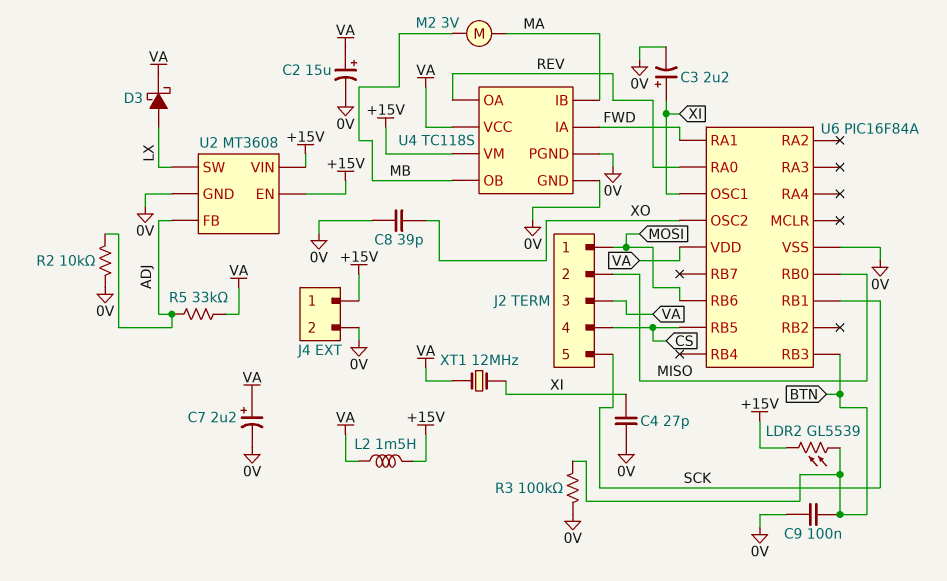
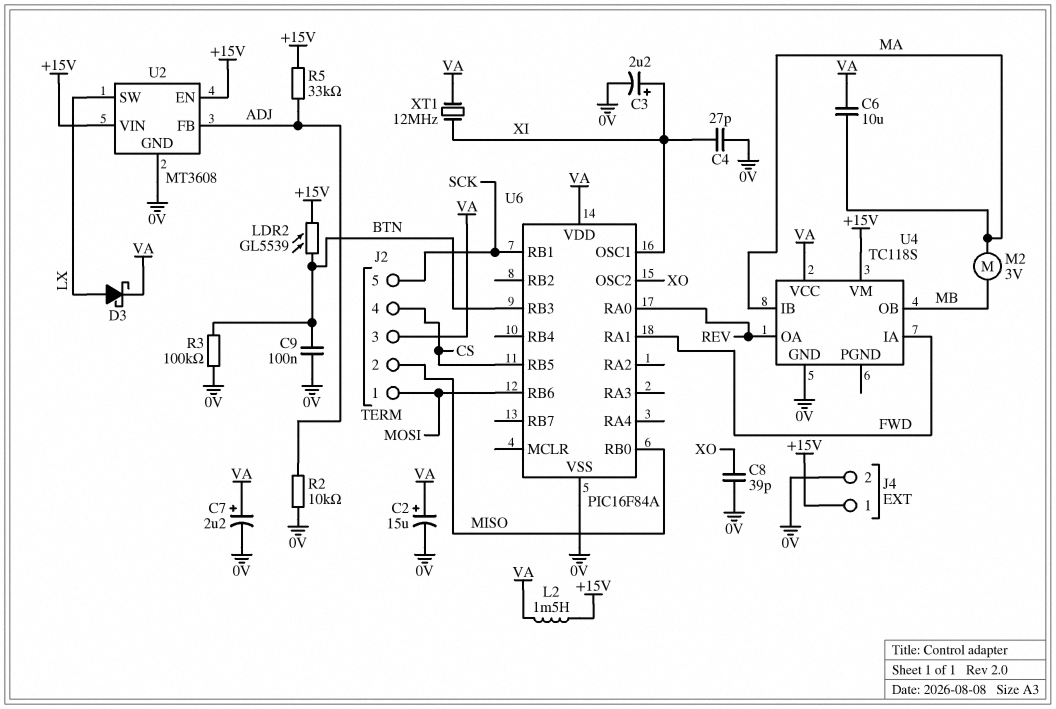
C6: none -> 10uF (MA, VA)
R5: 33k (ADJ, VA) -> 33k (+15V, ADJ)
U4 pin PGND: 0V -> none

